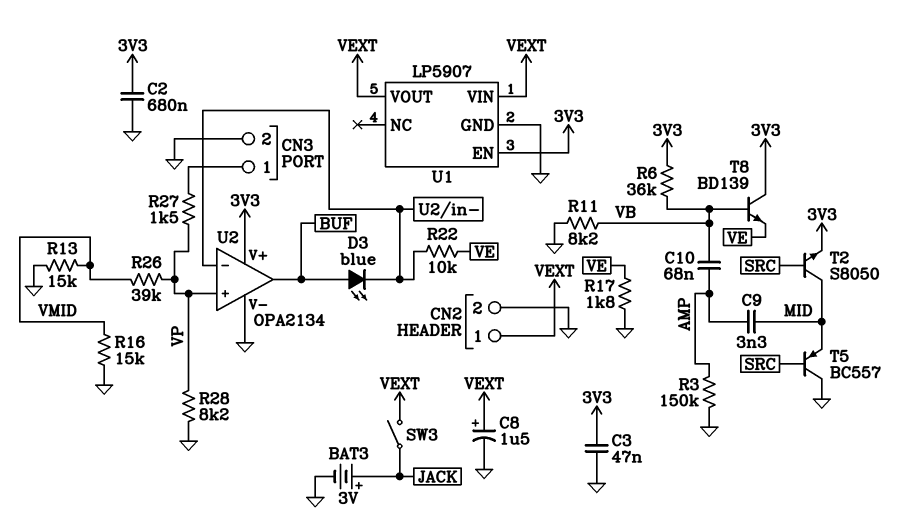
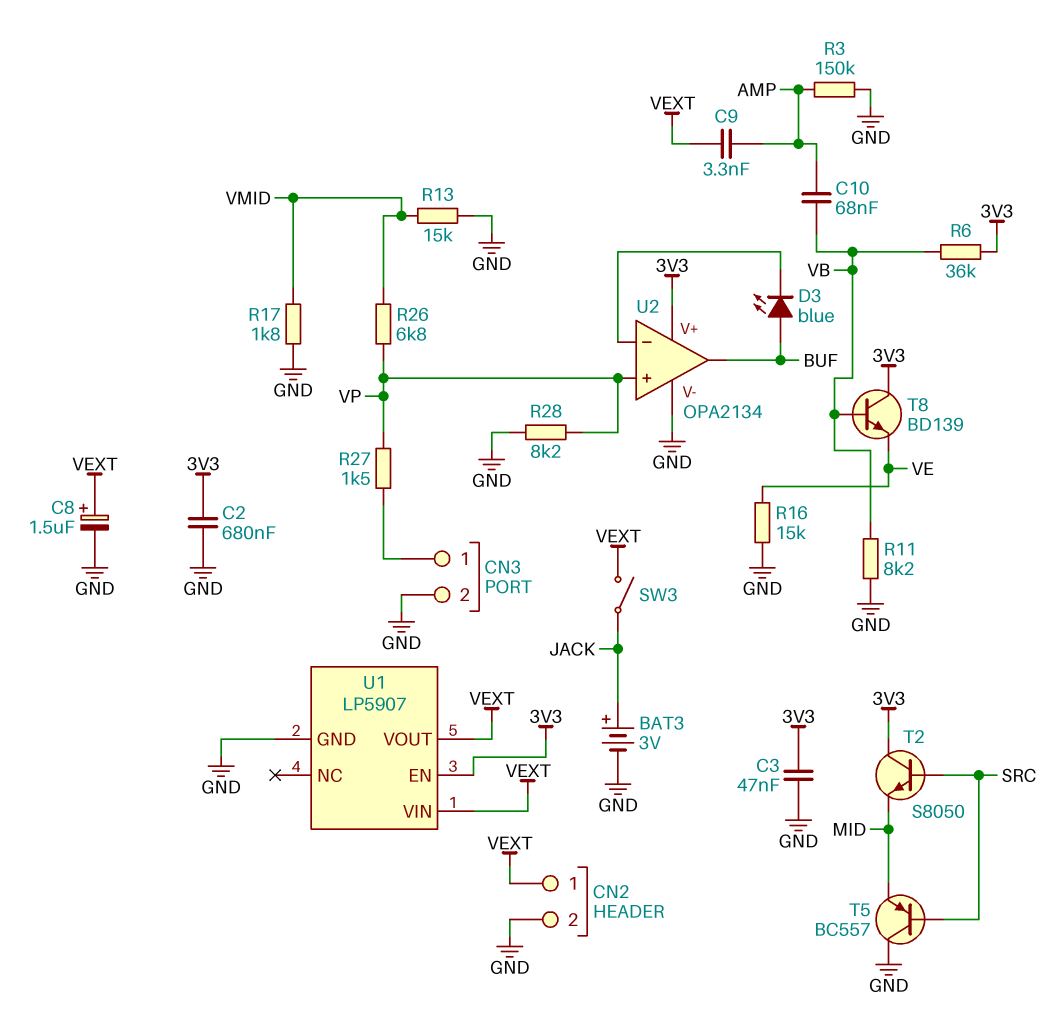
C9: 3.3nF (AMP, MID) -> 3.3nF (AMP, VEXT)
R16: 15k (GND, VMID) -> 15k (GND, VE)
R17: 1.8k (GND, VE) -> 1.8k (GND, VMID)
R22: 10k (U2/in-, VE) -> none
R26: 39k (VMID, VP) -> 6.8k (VMID, VP)
T2: NPN S8050 (B SRC, C MID, E 3V3) -> NPN S8050 (B SRC, C 3V3, E MID)

